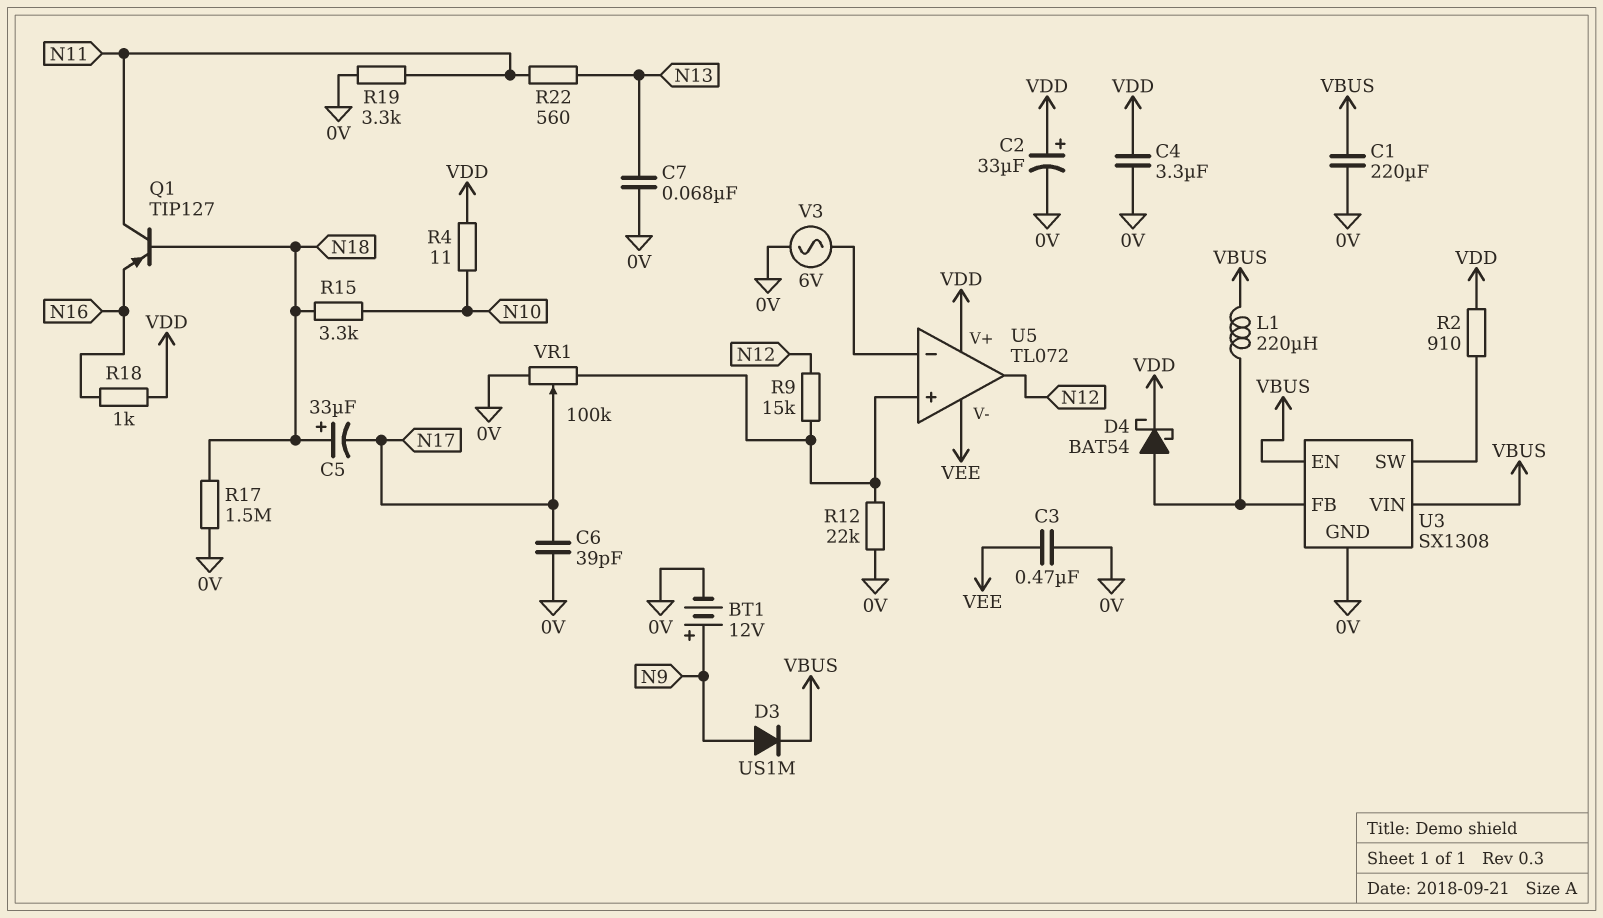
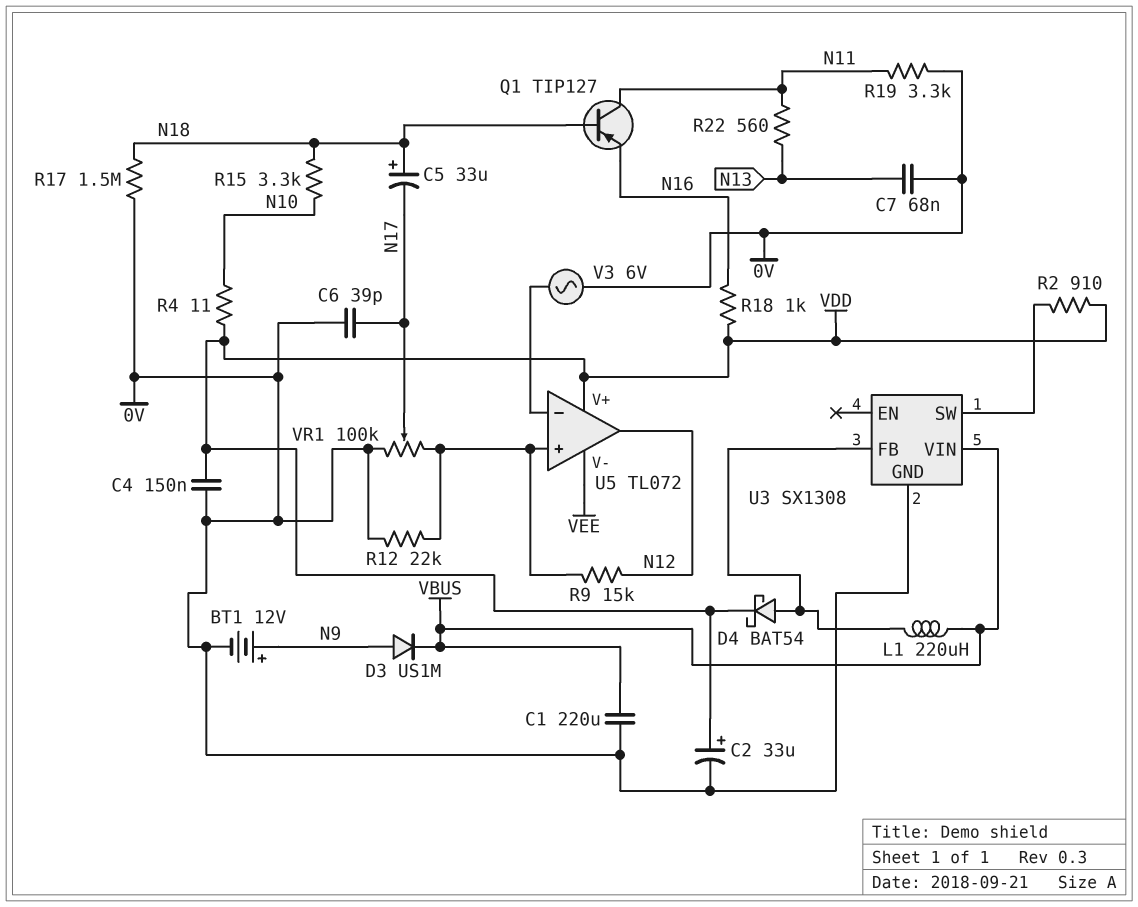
C3: 470nF (0V, VEE) -> none
C4: 3.3uF (0V, VDD) -> 150nF (0V, VDD)
U3 pin EN: VBUS -> none

